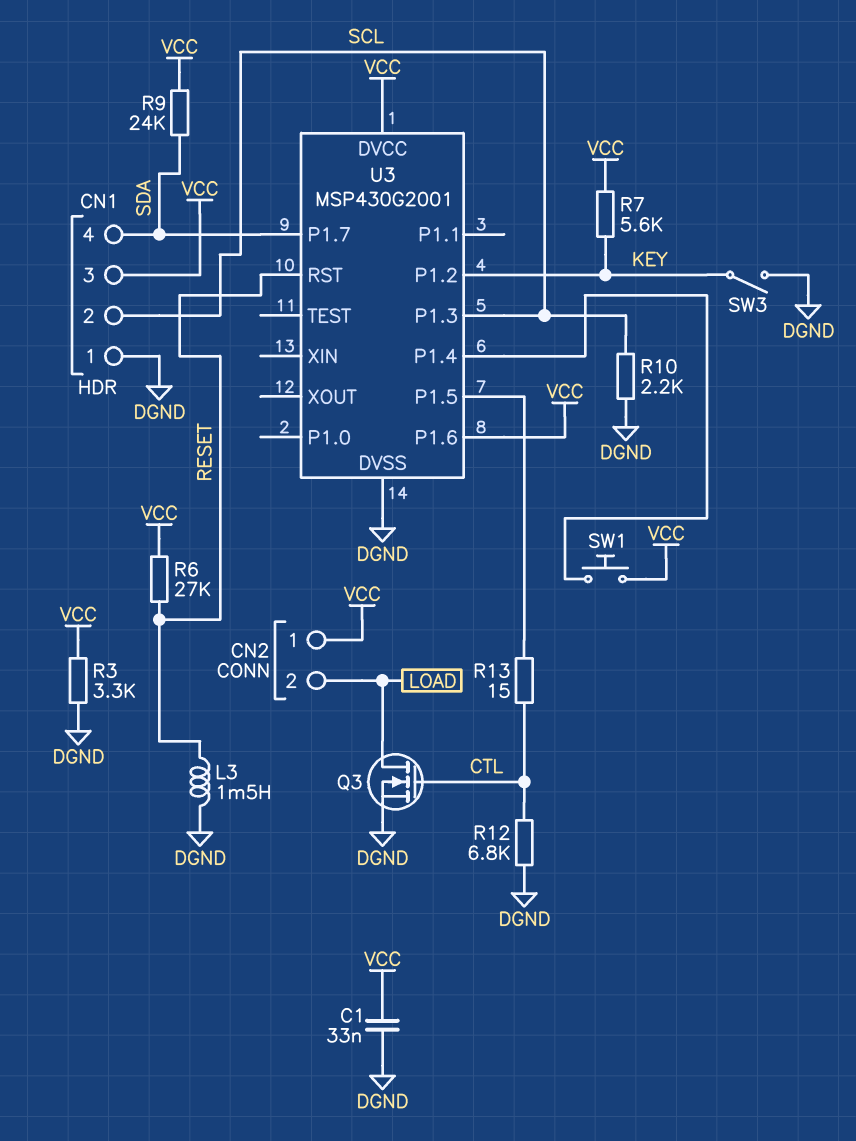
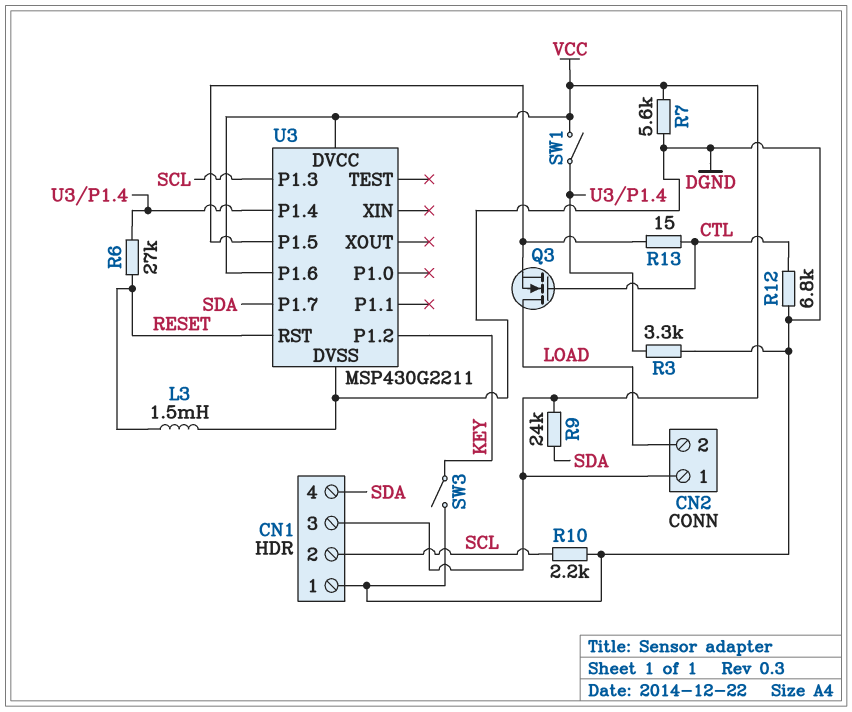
C1: 33nF (DGND, VCC) -> none
Q3: NMOS (G CTL, D LOAD, S DGND) -> NMOS (G CTL, D LOAD, S U3/P1.5)
R3: 3.3k (DGND, VCC) -> 3.3k (DGND, U3/P1.4)
R6: 27k (RESET, VCC) -> 27k (RESET, U3/P1.4)
R7: 5.6k (KEY, VCC) -> 5.6k (DGND, VCC)
SW1: button (U3/P1.4, VCC) -> switch (U3/P1.4, VCC)
U3: MSP430G2001 -> MSP430G2211

